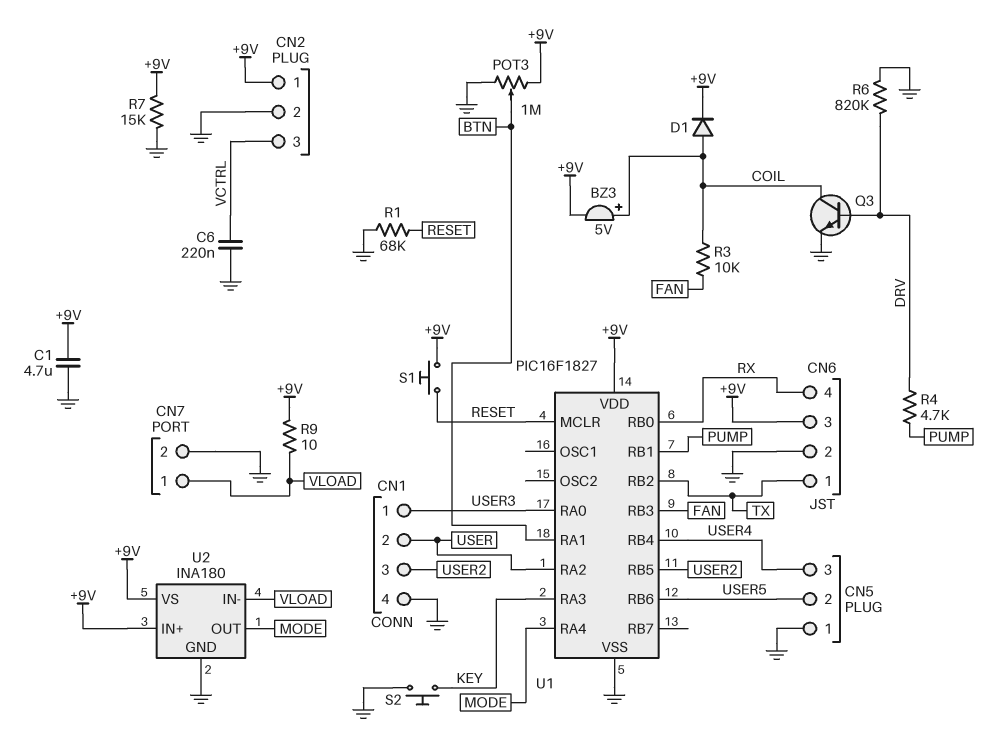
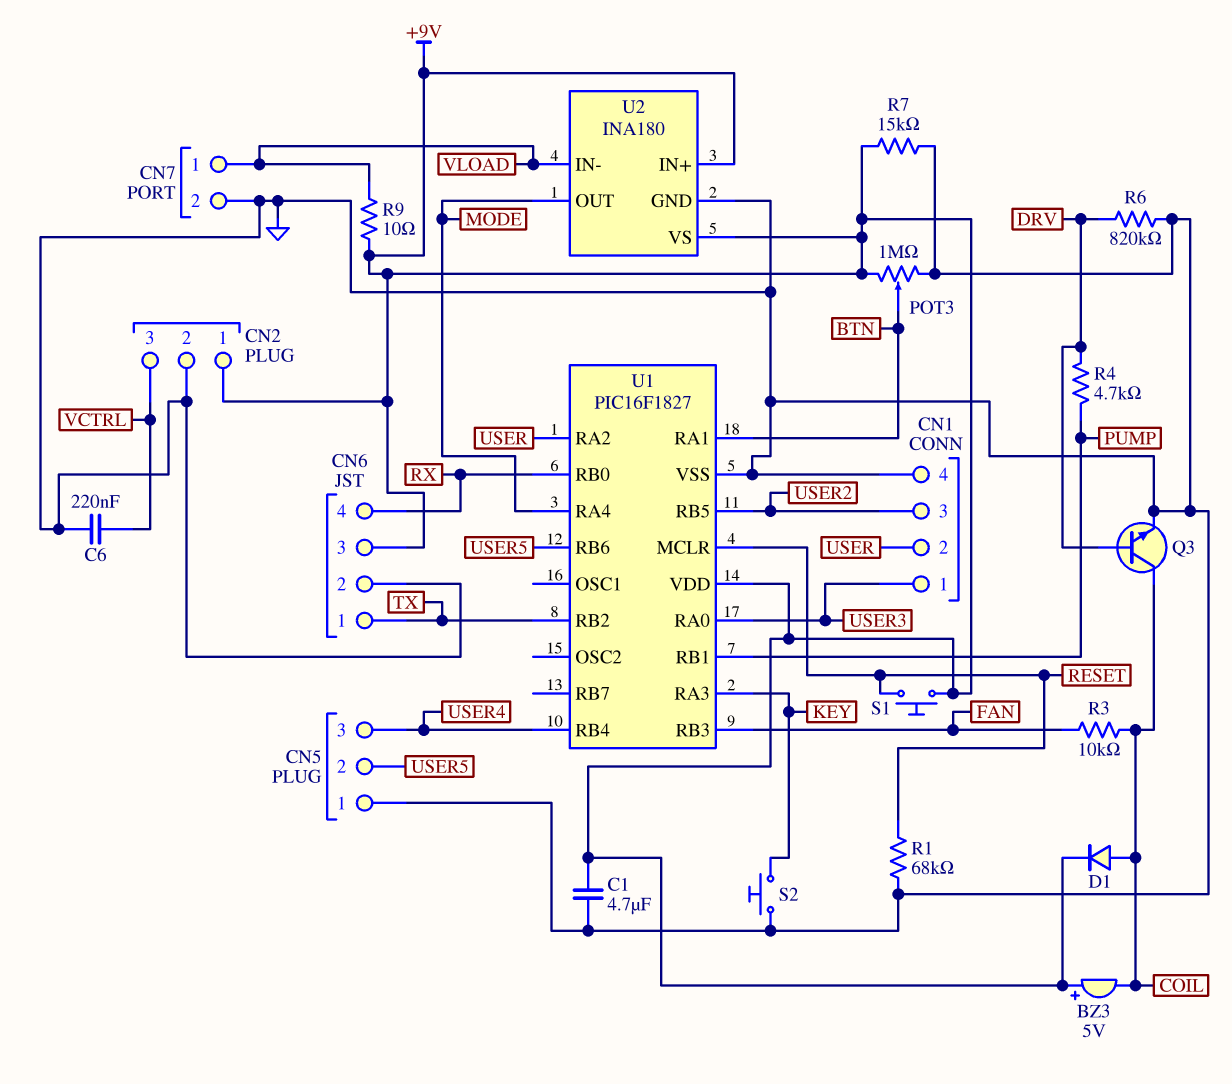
BZ3: buzzer 5V (plus COIL, minus +9V) -> buzzer 5V (plus +9V, minus COIL)

